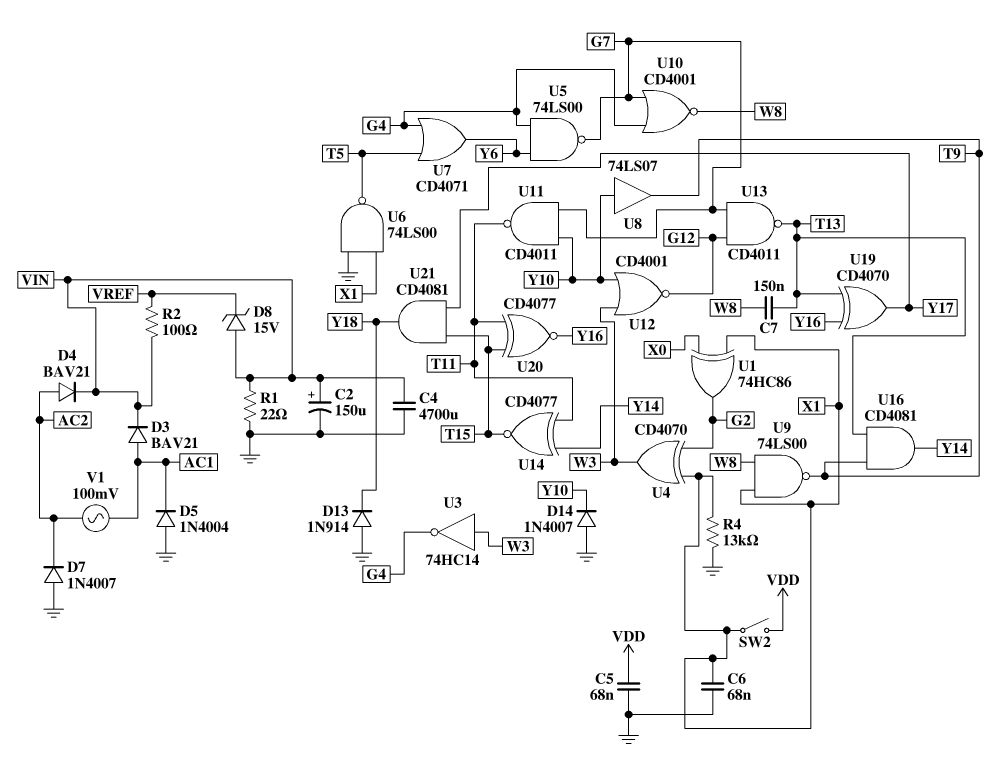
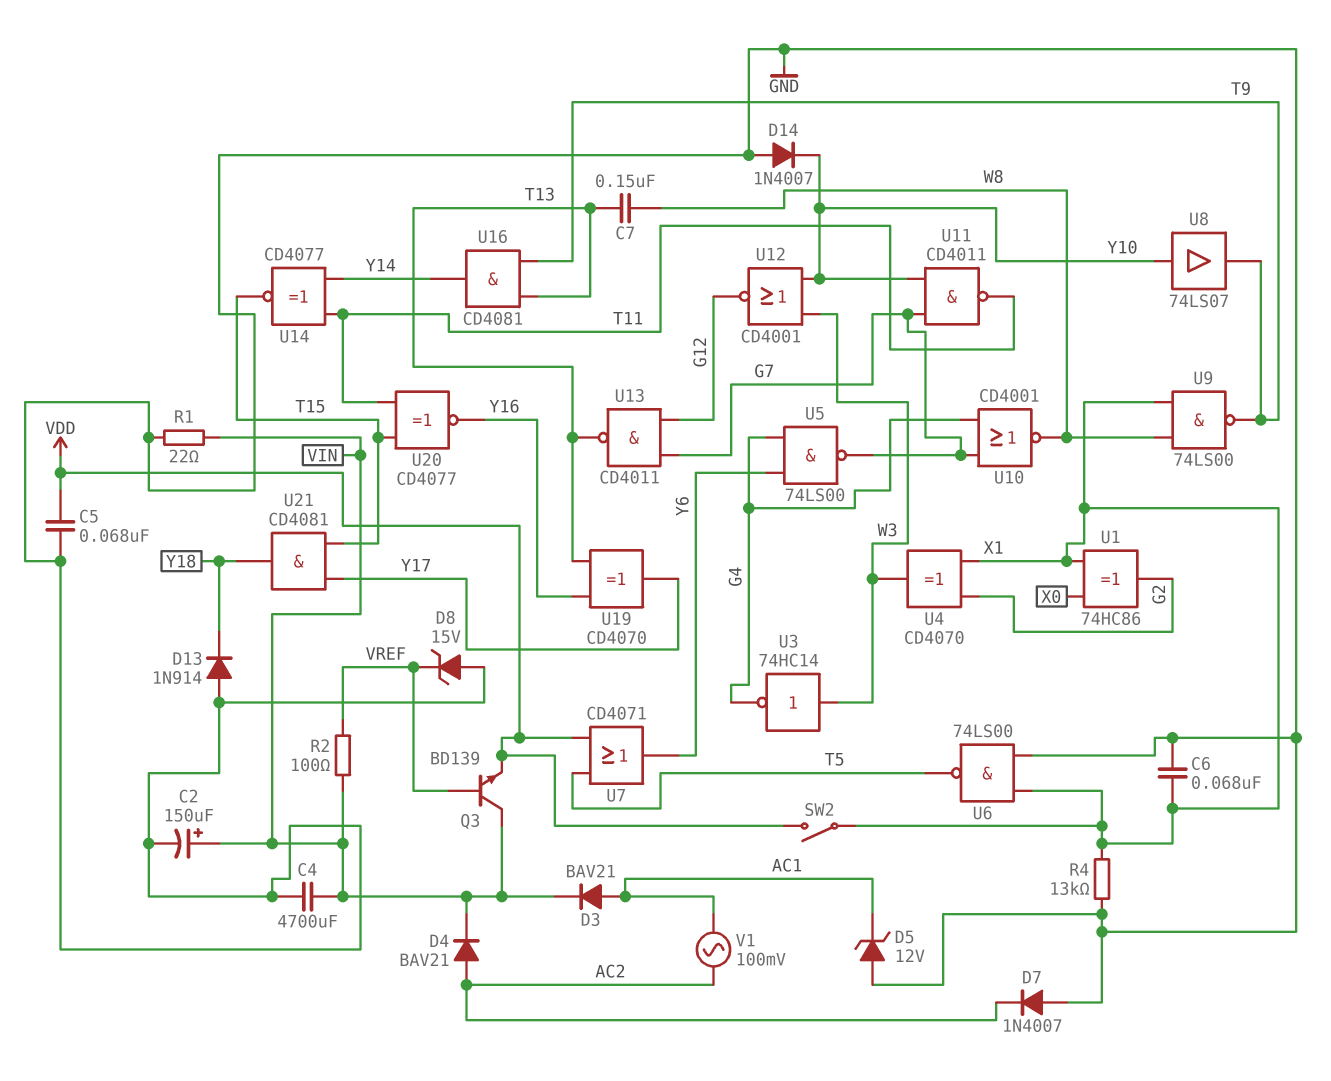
D5: diode 1N4004 (A GND, K AC1) -> zener 12V (A GND, K AC1)
D8: zener 15V (A VIN, K VREF) -> zener 15V (A GND, K VREF)
Q3: none -> NPN BD139 (B VREF, C VIN, E VDD)
U7: OR CD4071 (in G4, in T5, out Y6) -> OR CD4071 (in T5, in VDD, out Y6)

